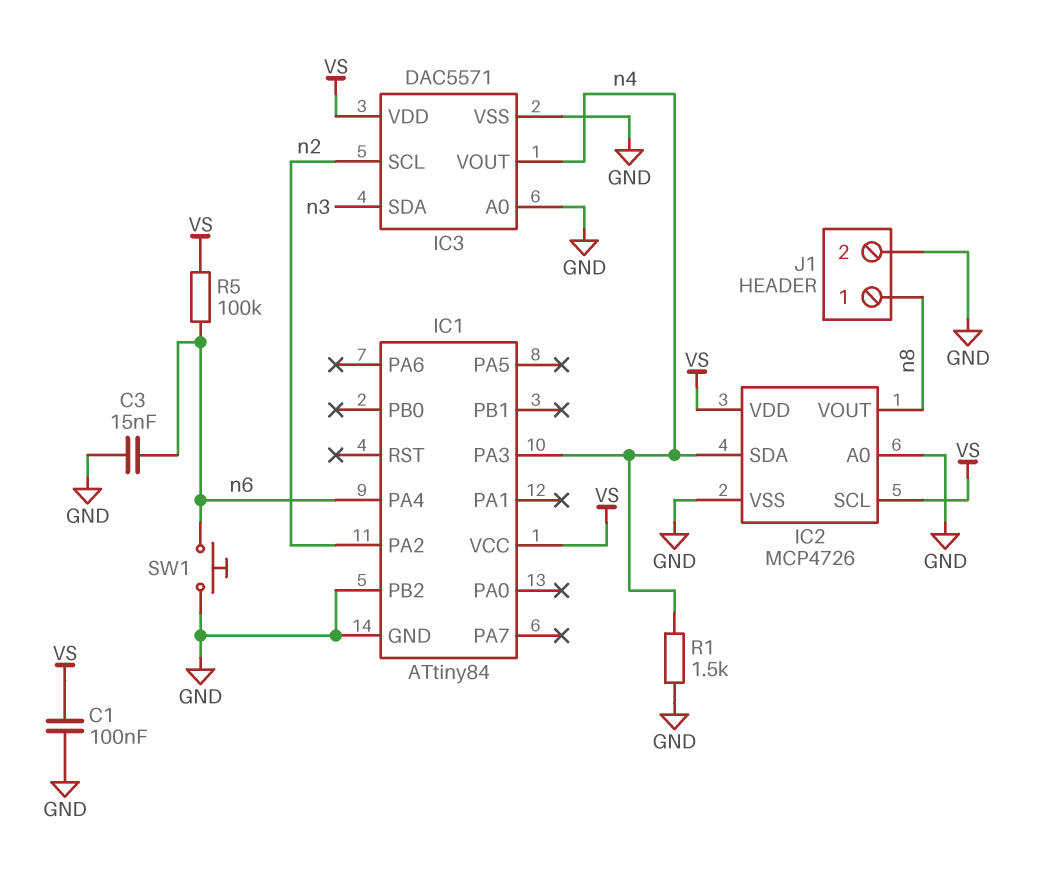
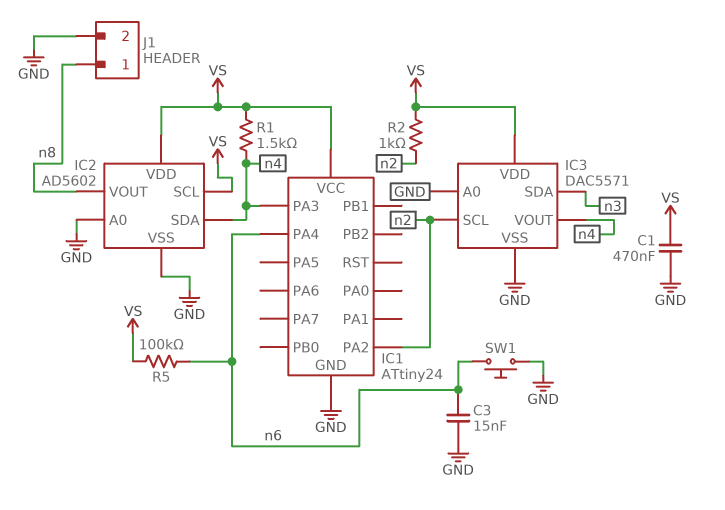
C1: 100nF (GND, VS) -> 470nF (GND, VS)
IC1: ATtiny84 -> ATtiny24
IC1 pin PB2: GND -> none
IC2: MCP4726 -> AD5602
R1: 1.5k (GND, n4) -> 1.5k (VS, n4)
R2: none -> 1k (VS, n2)

